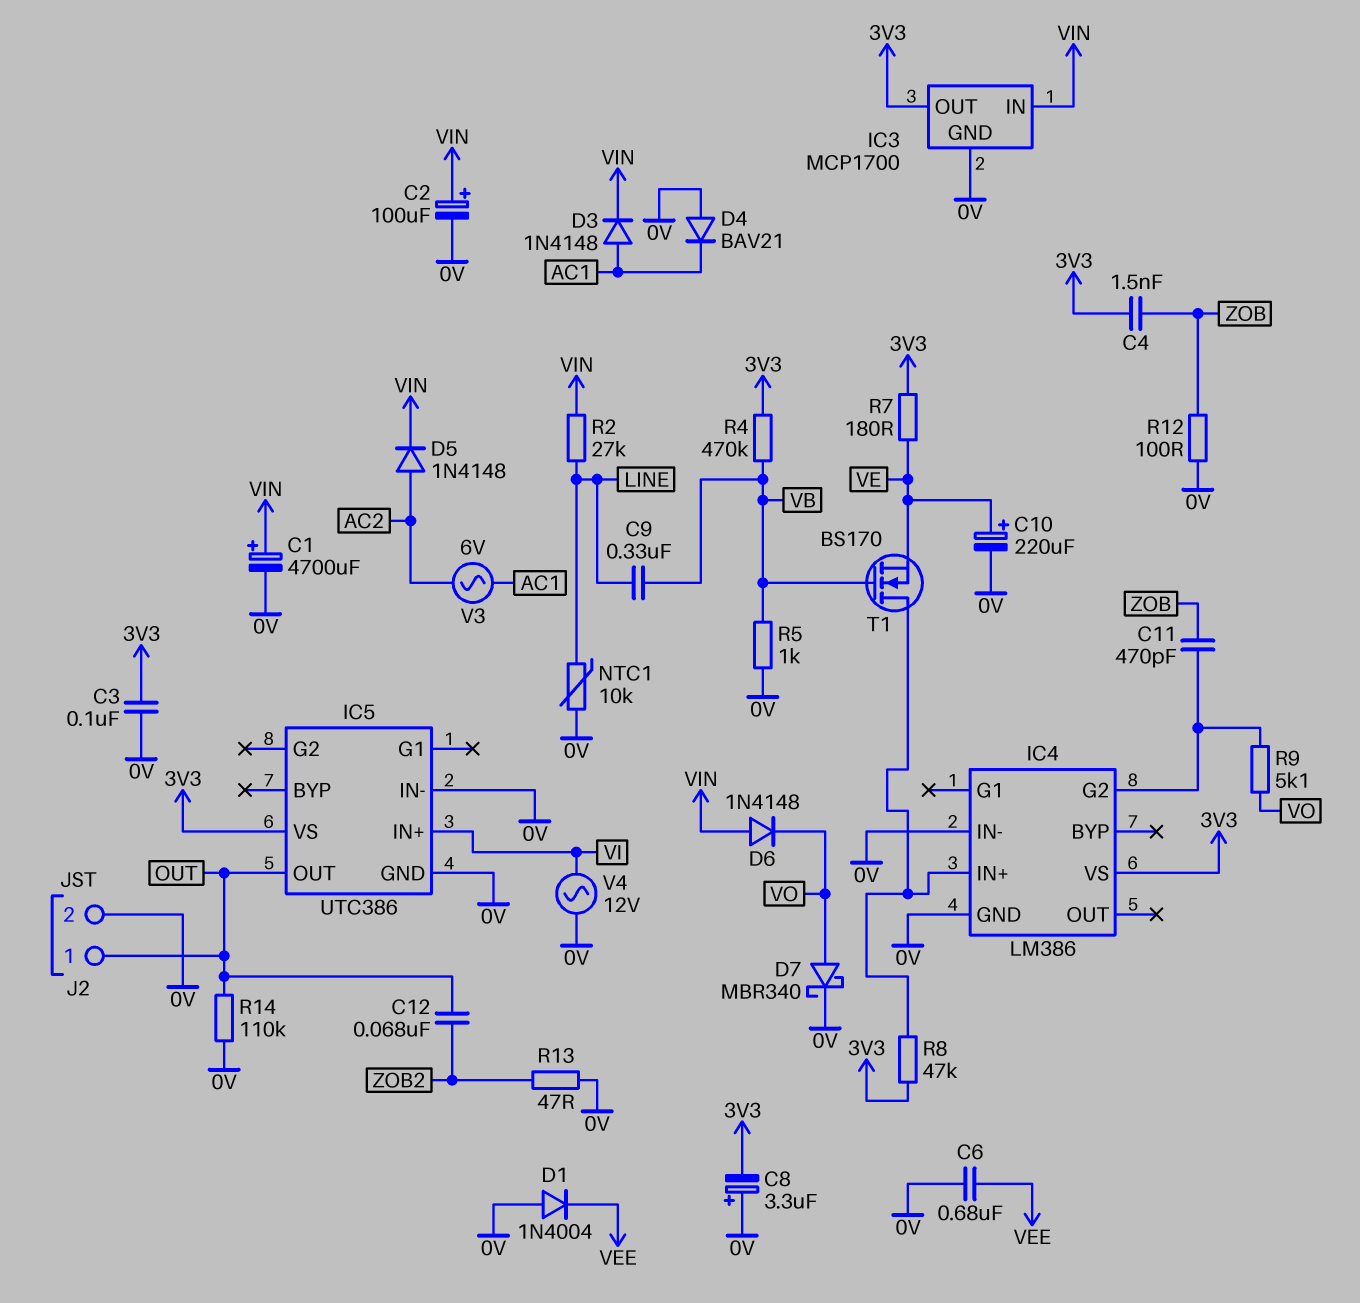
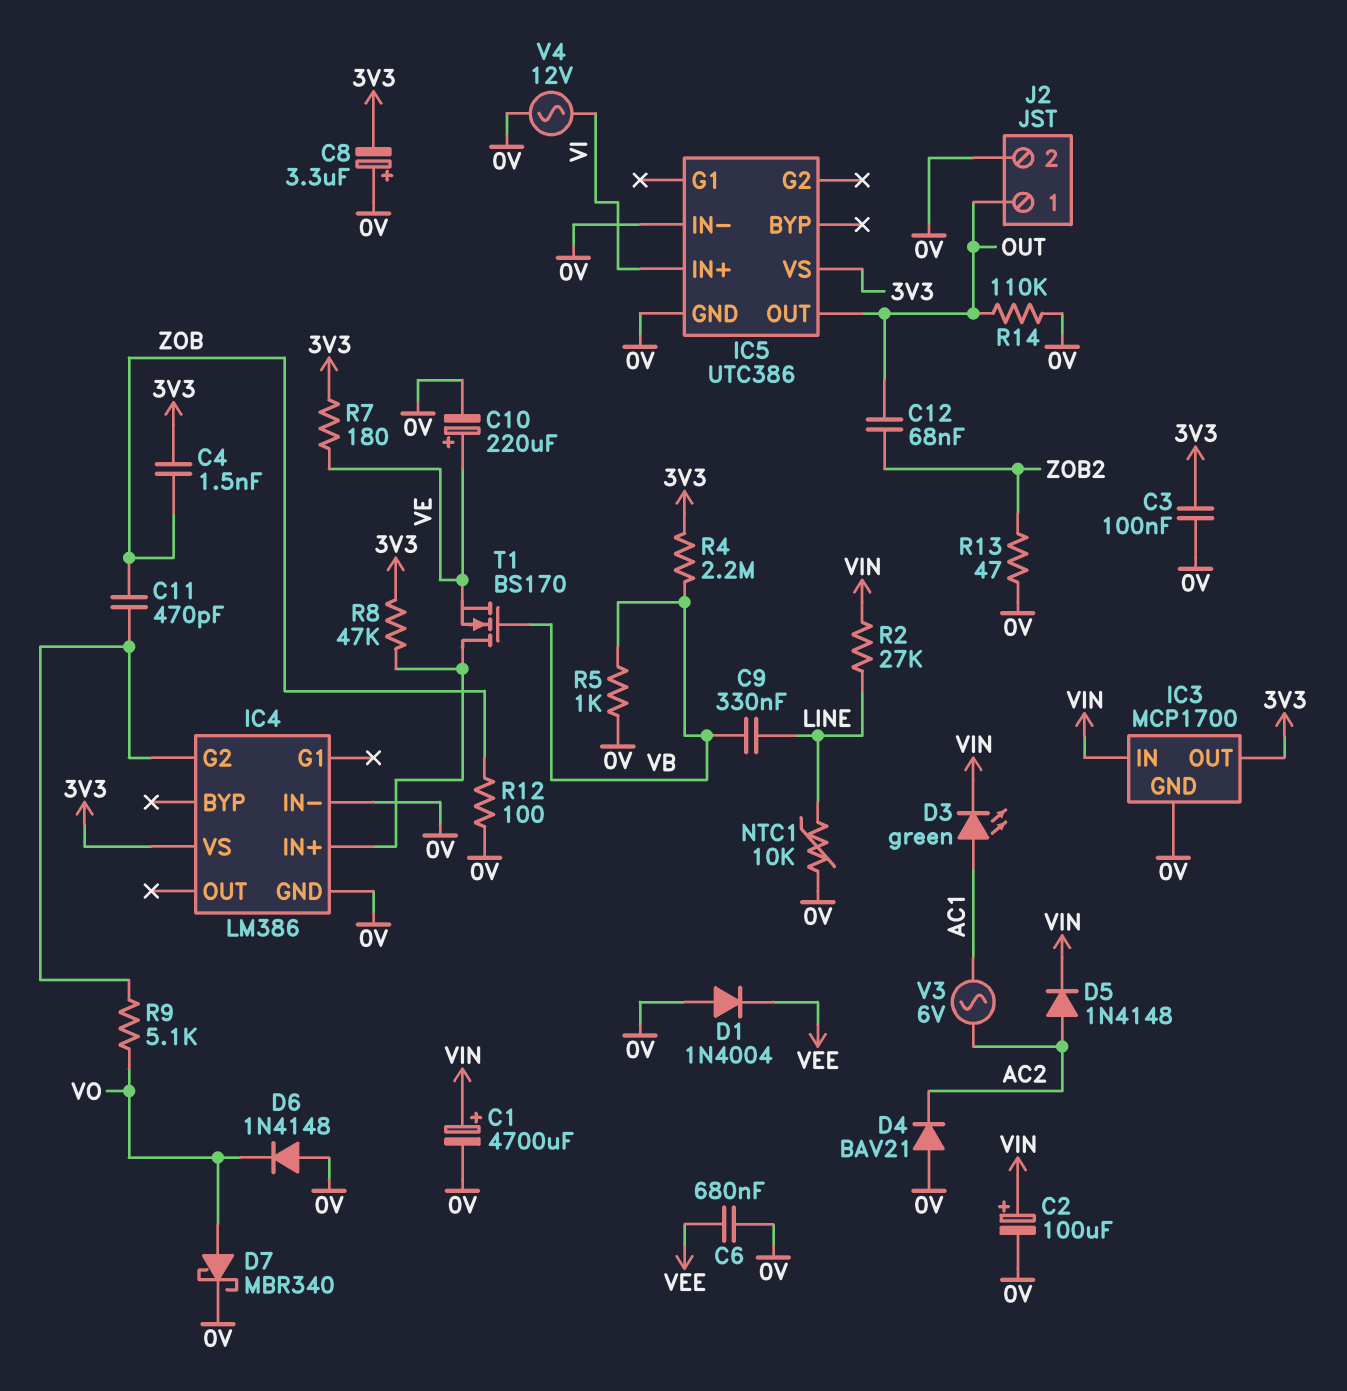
D3: diode 1N4148 (A AC1, K VIN) -> LED green (A AC1, K VIN)
D4: diode BAV21 (A 0V, K AC1) -> diode BAV21 (A 0V, K AC2)
D6: diode 1N4148 (A VIN, K VO) -> diode 1N4148 (A 0V, K VO)
R4: 470k (3V3, VB) -> 2.2M (3V3, VB)

